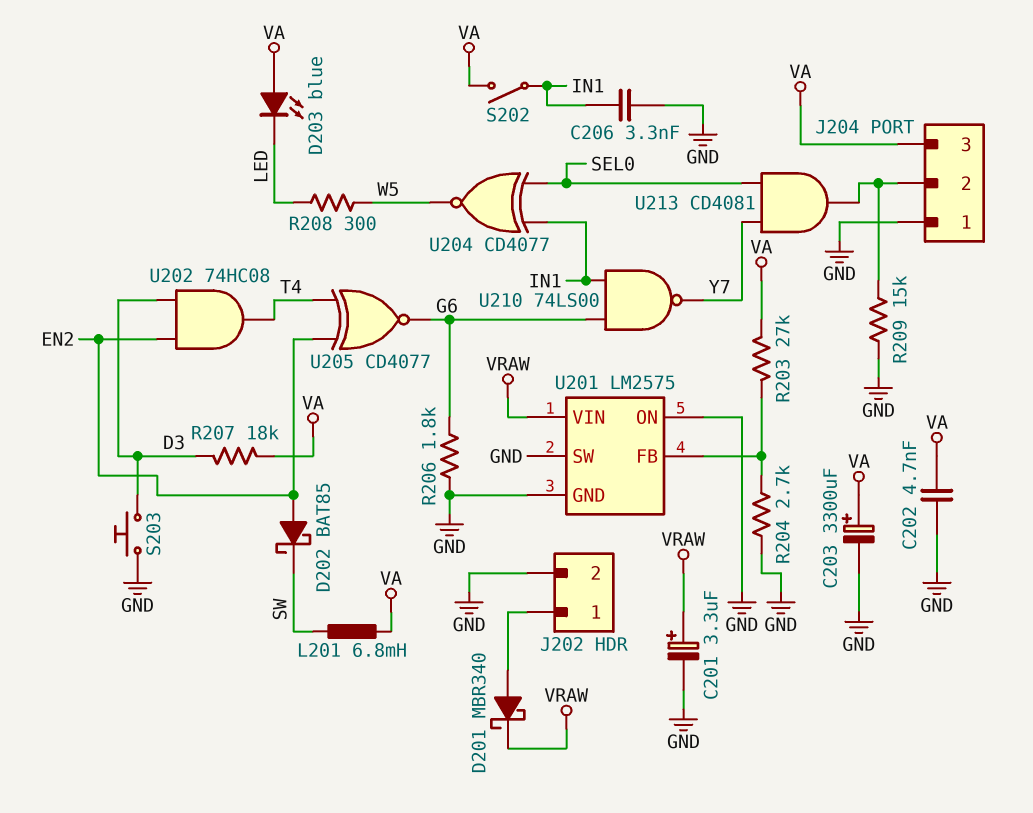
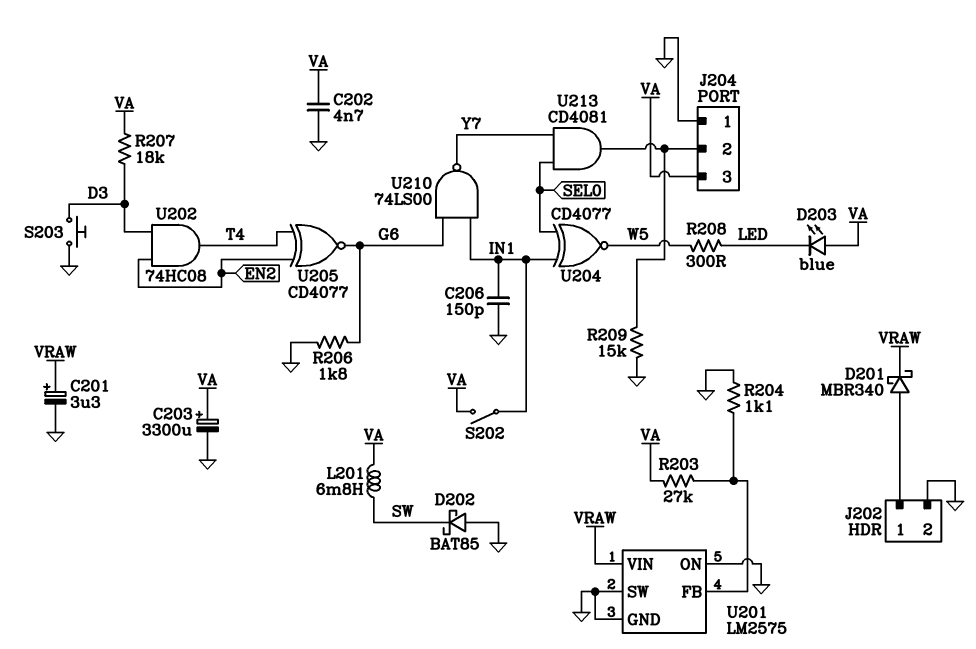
C206: 3.3nF (GND, IN1) -> 150pF (GND, IN1)
D202: schottky BAT85 (A EN2, K SW) -> schottky BAT85 (A GND, K SW)
R204: 2.7k (GND, U201/FB) -> 1.1k (GND, U201/FB)

